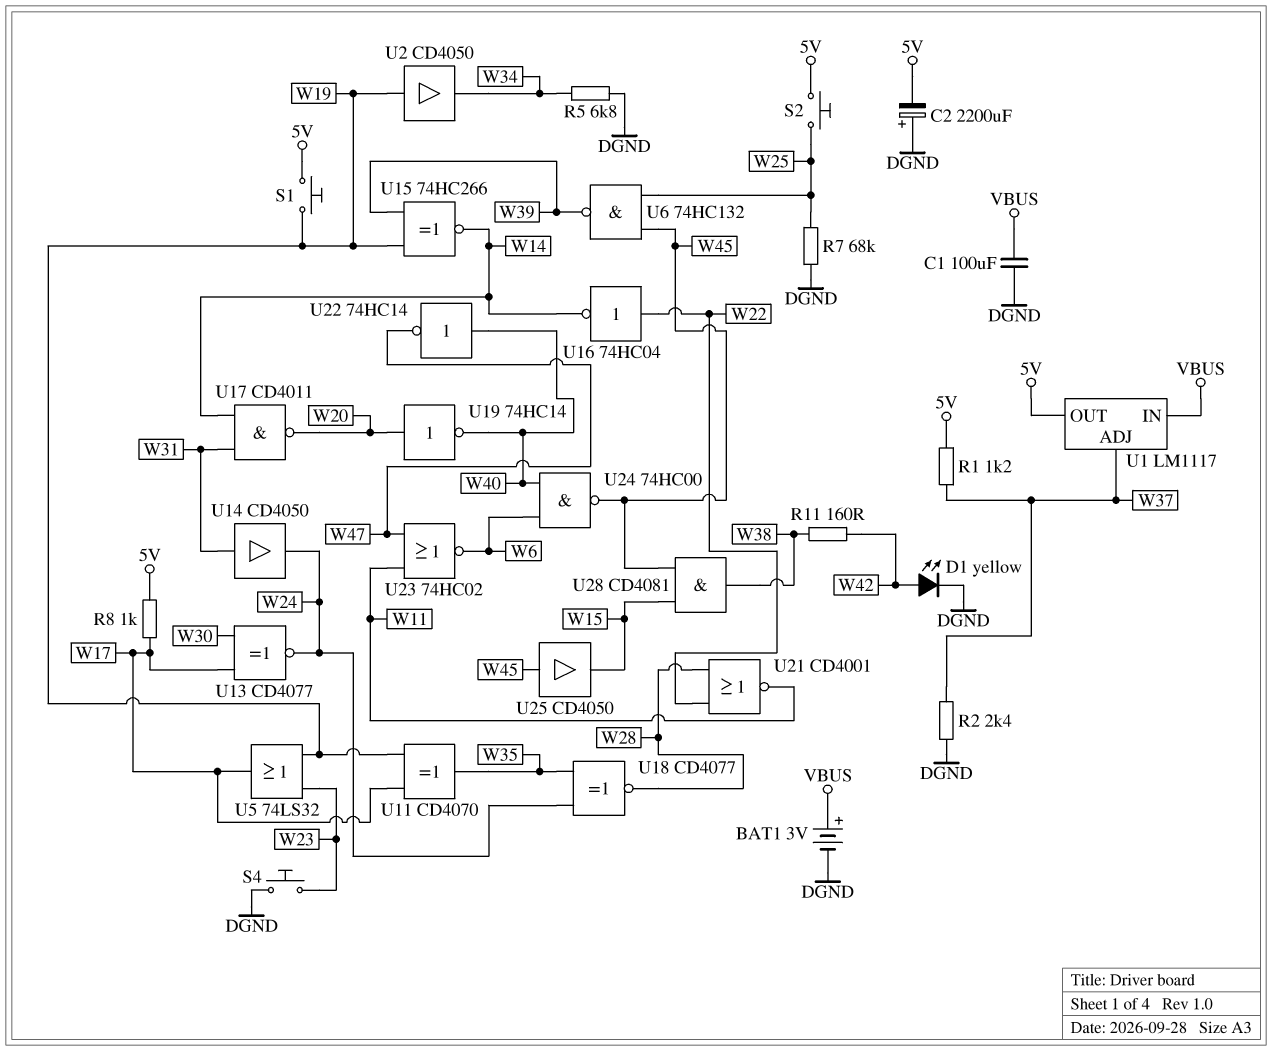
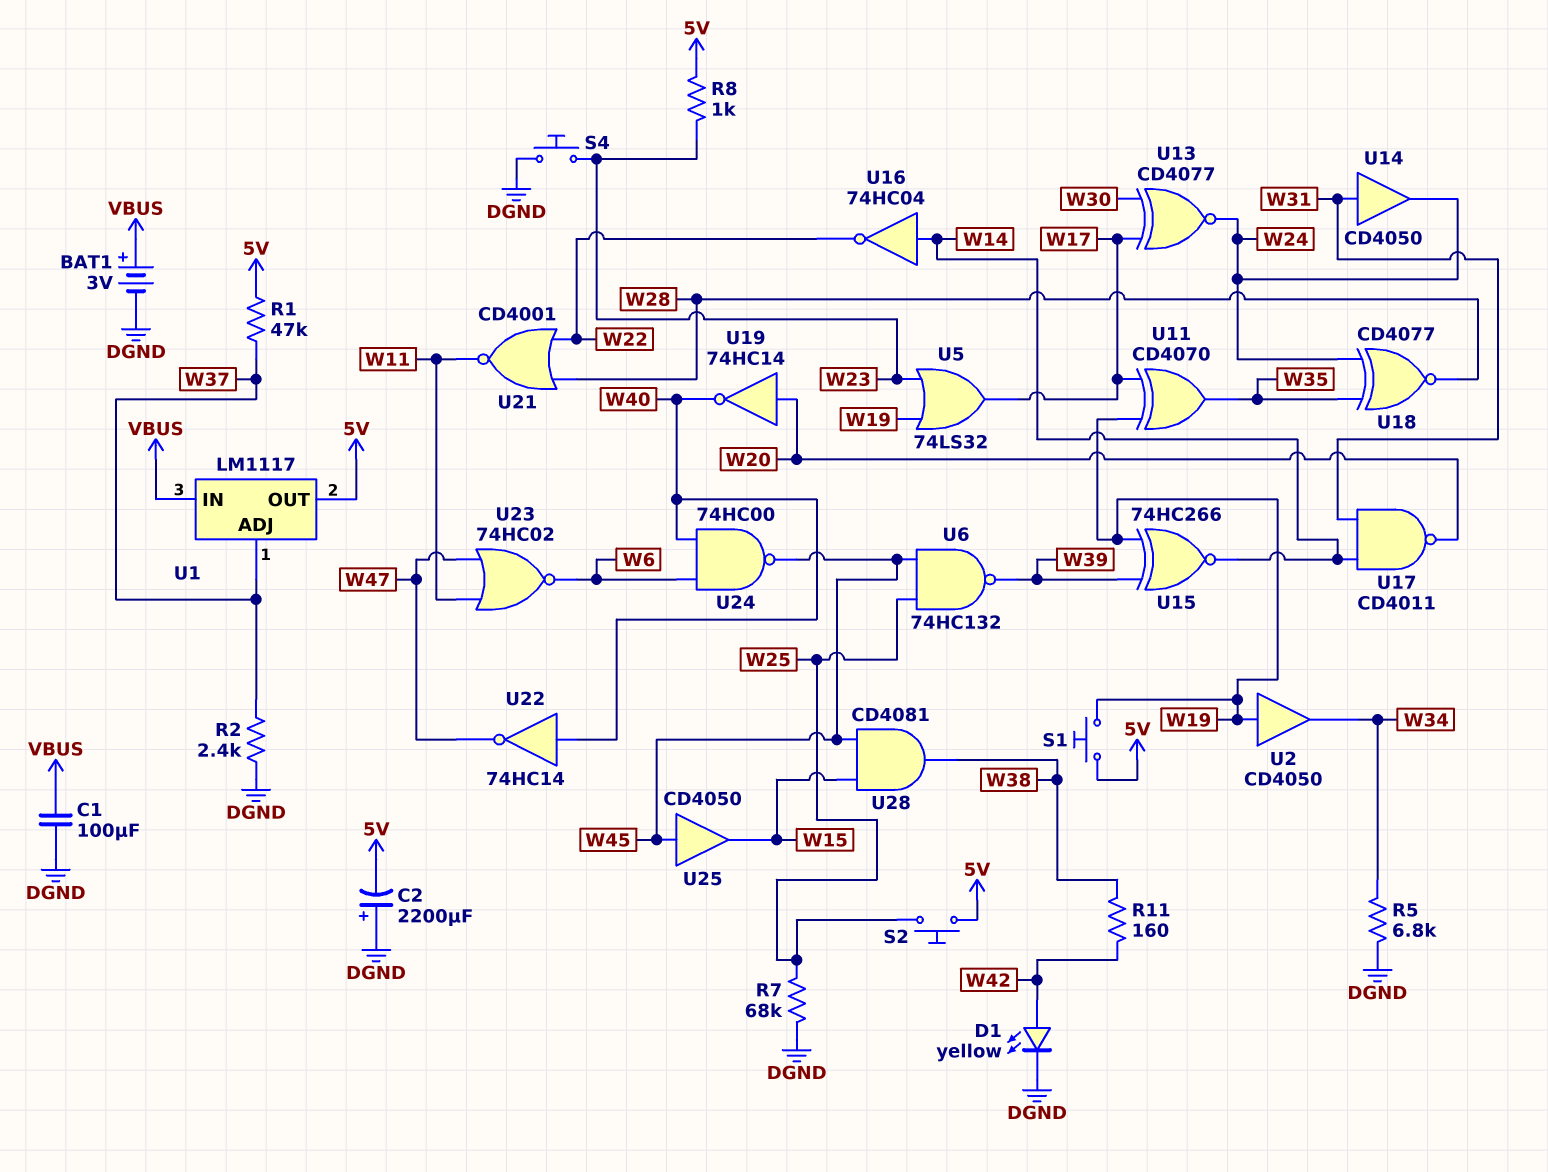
R1: 1.2k (5V, W37) -> 47k (5V, W37)
R8: 1k (5V, W17) -> 1k (5V, W23)
U16: NOT 74HC04 (in W22, out W14) -> NOT 74HC04 (in W14, out W22)

